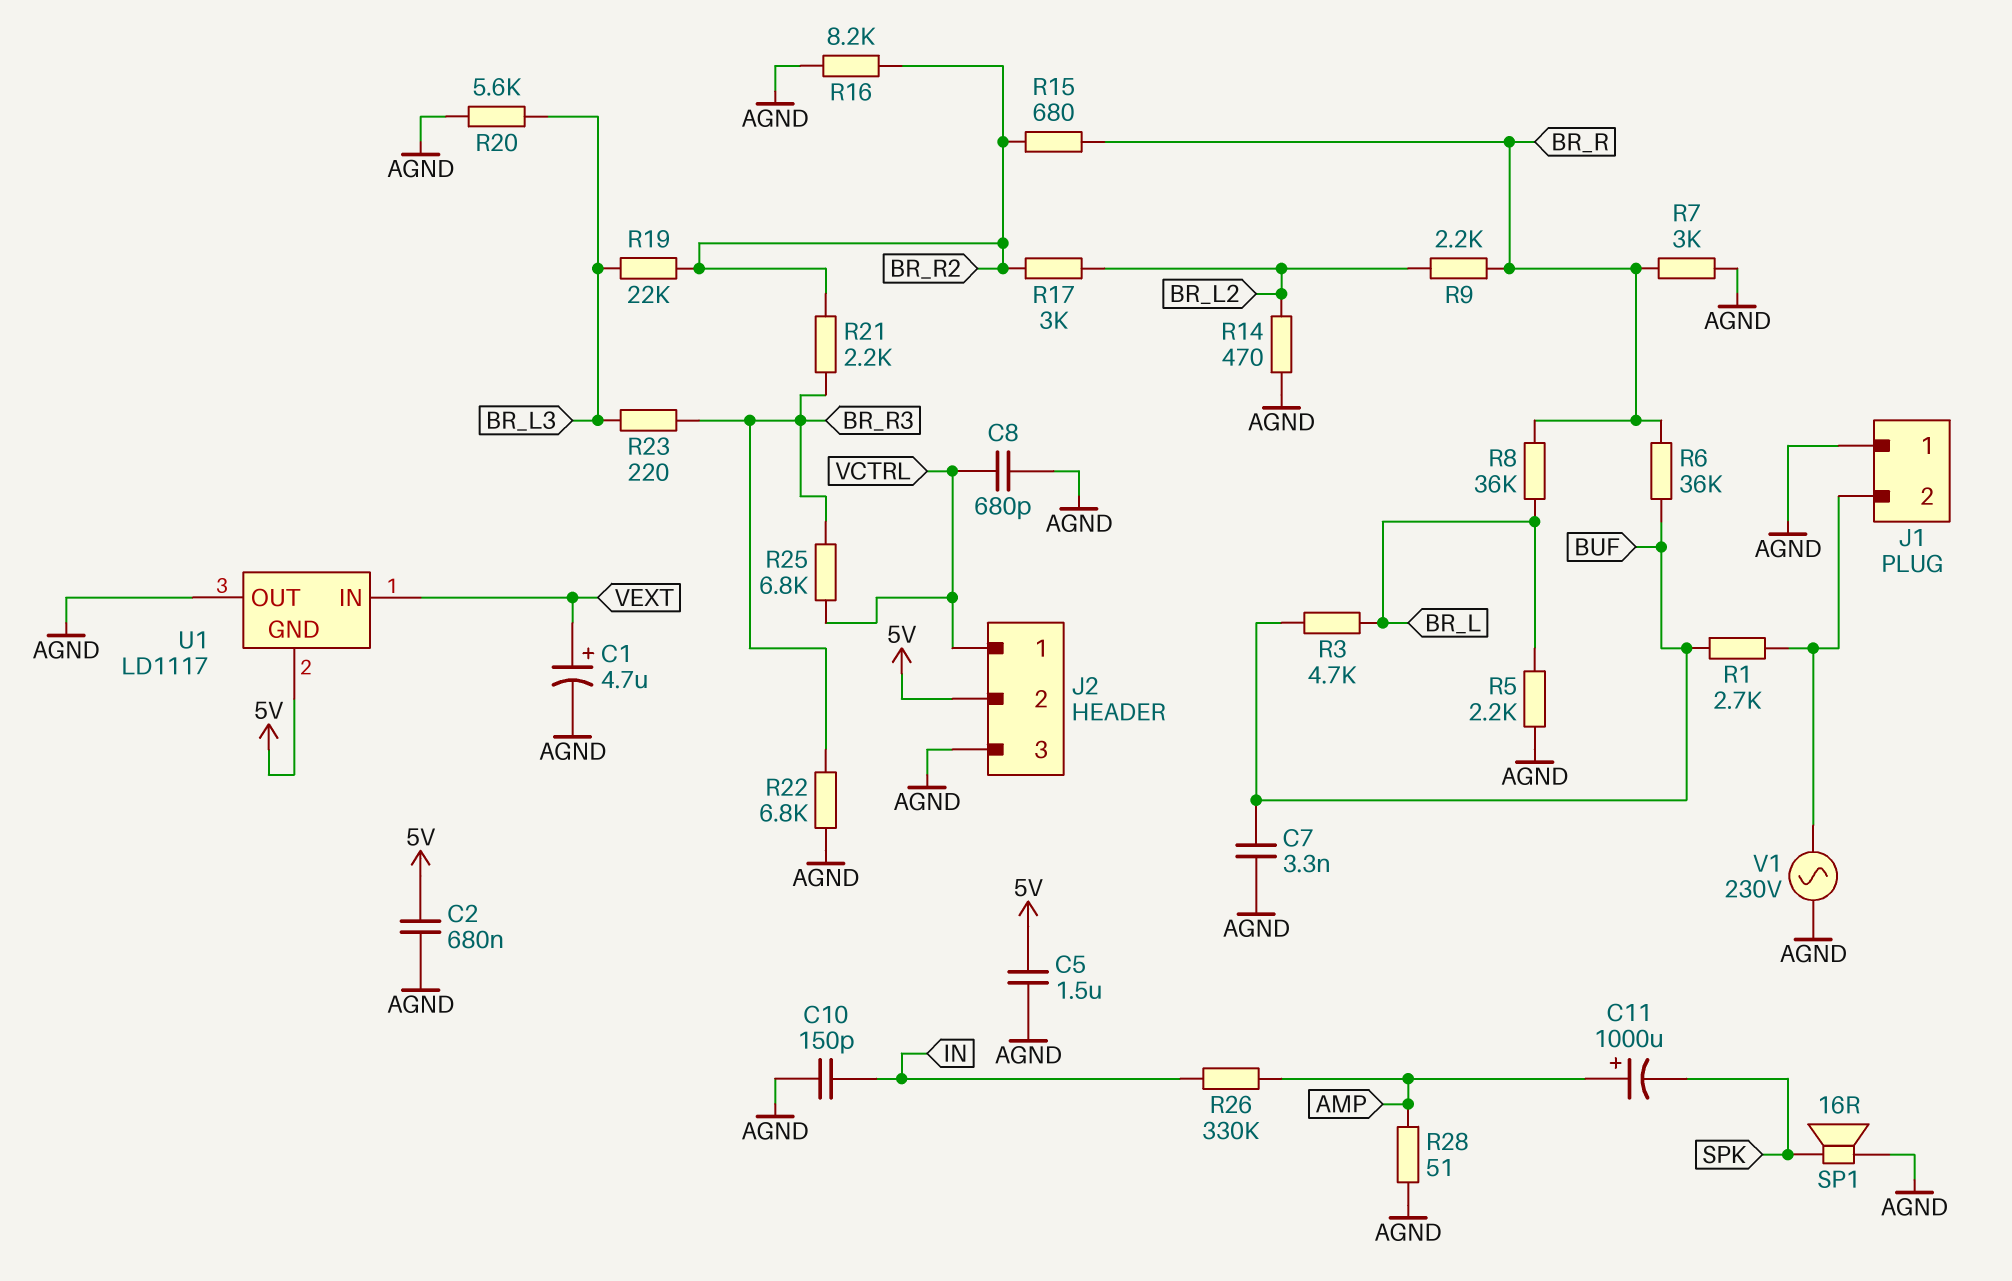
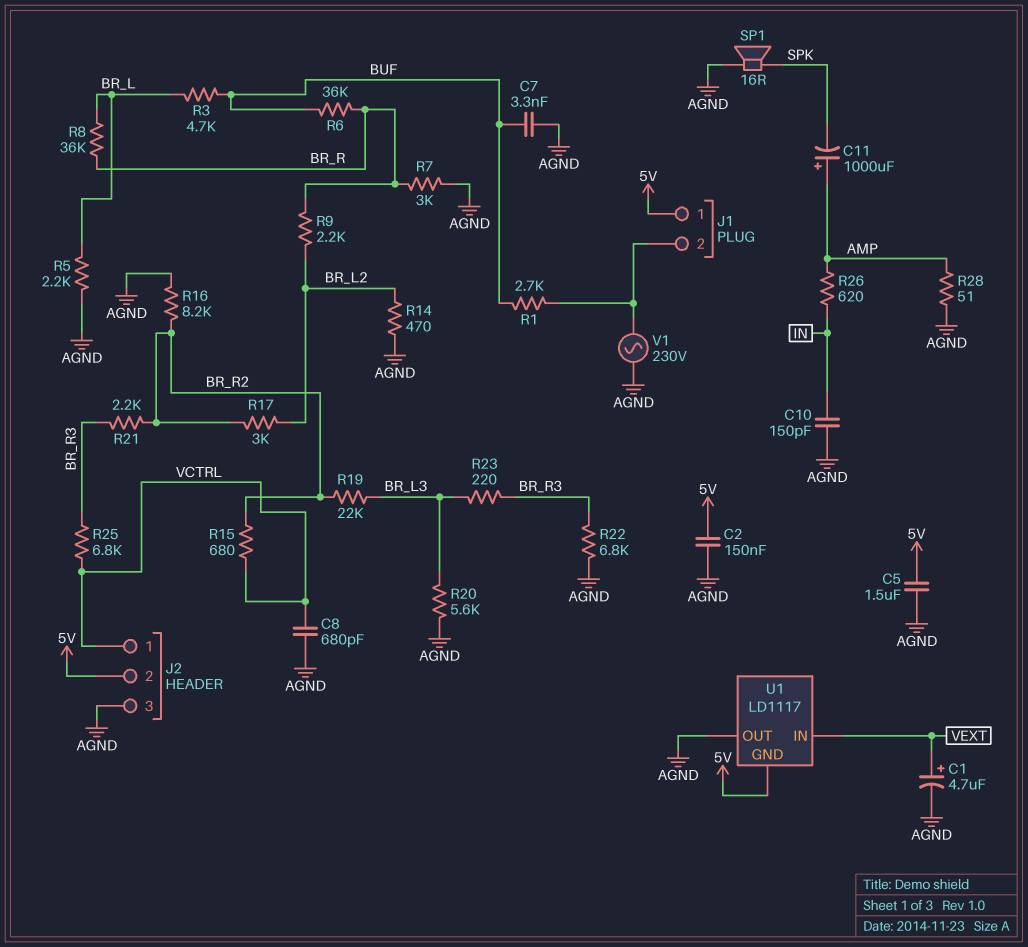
C2: 680nF (5V, AGND) -> 150nF (5V, AGND)
J1 pin 1: AGND -> 5V
R15: 680 (BR_R, BR_R2) -> 680 (BR_R2, VCTRL)
R26: 330k (AMP, IN) -> 620 (AMP, IN)

